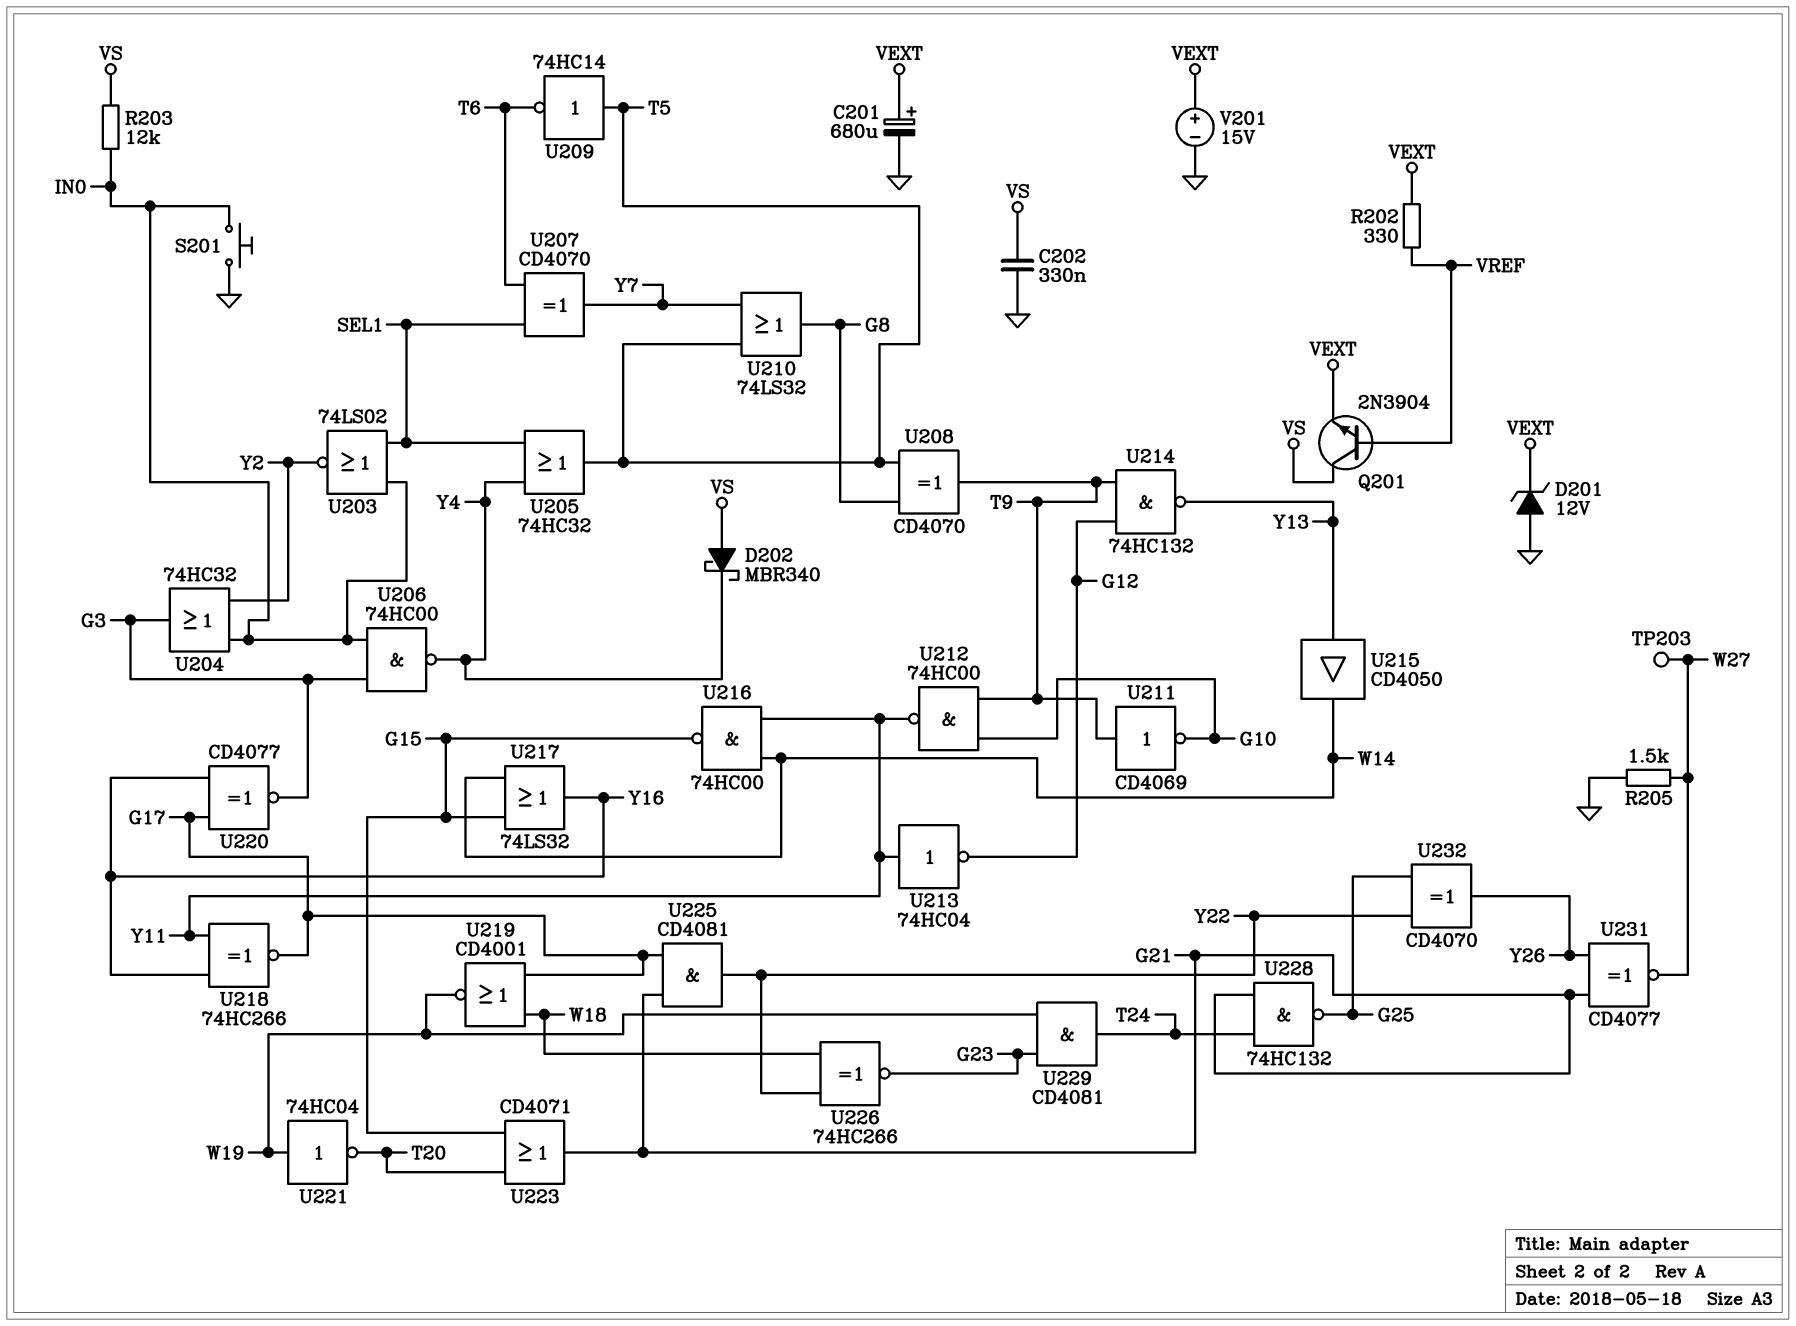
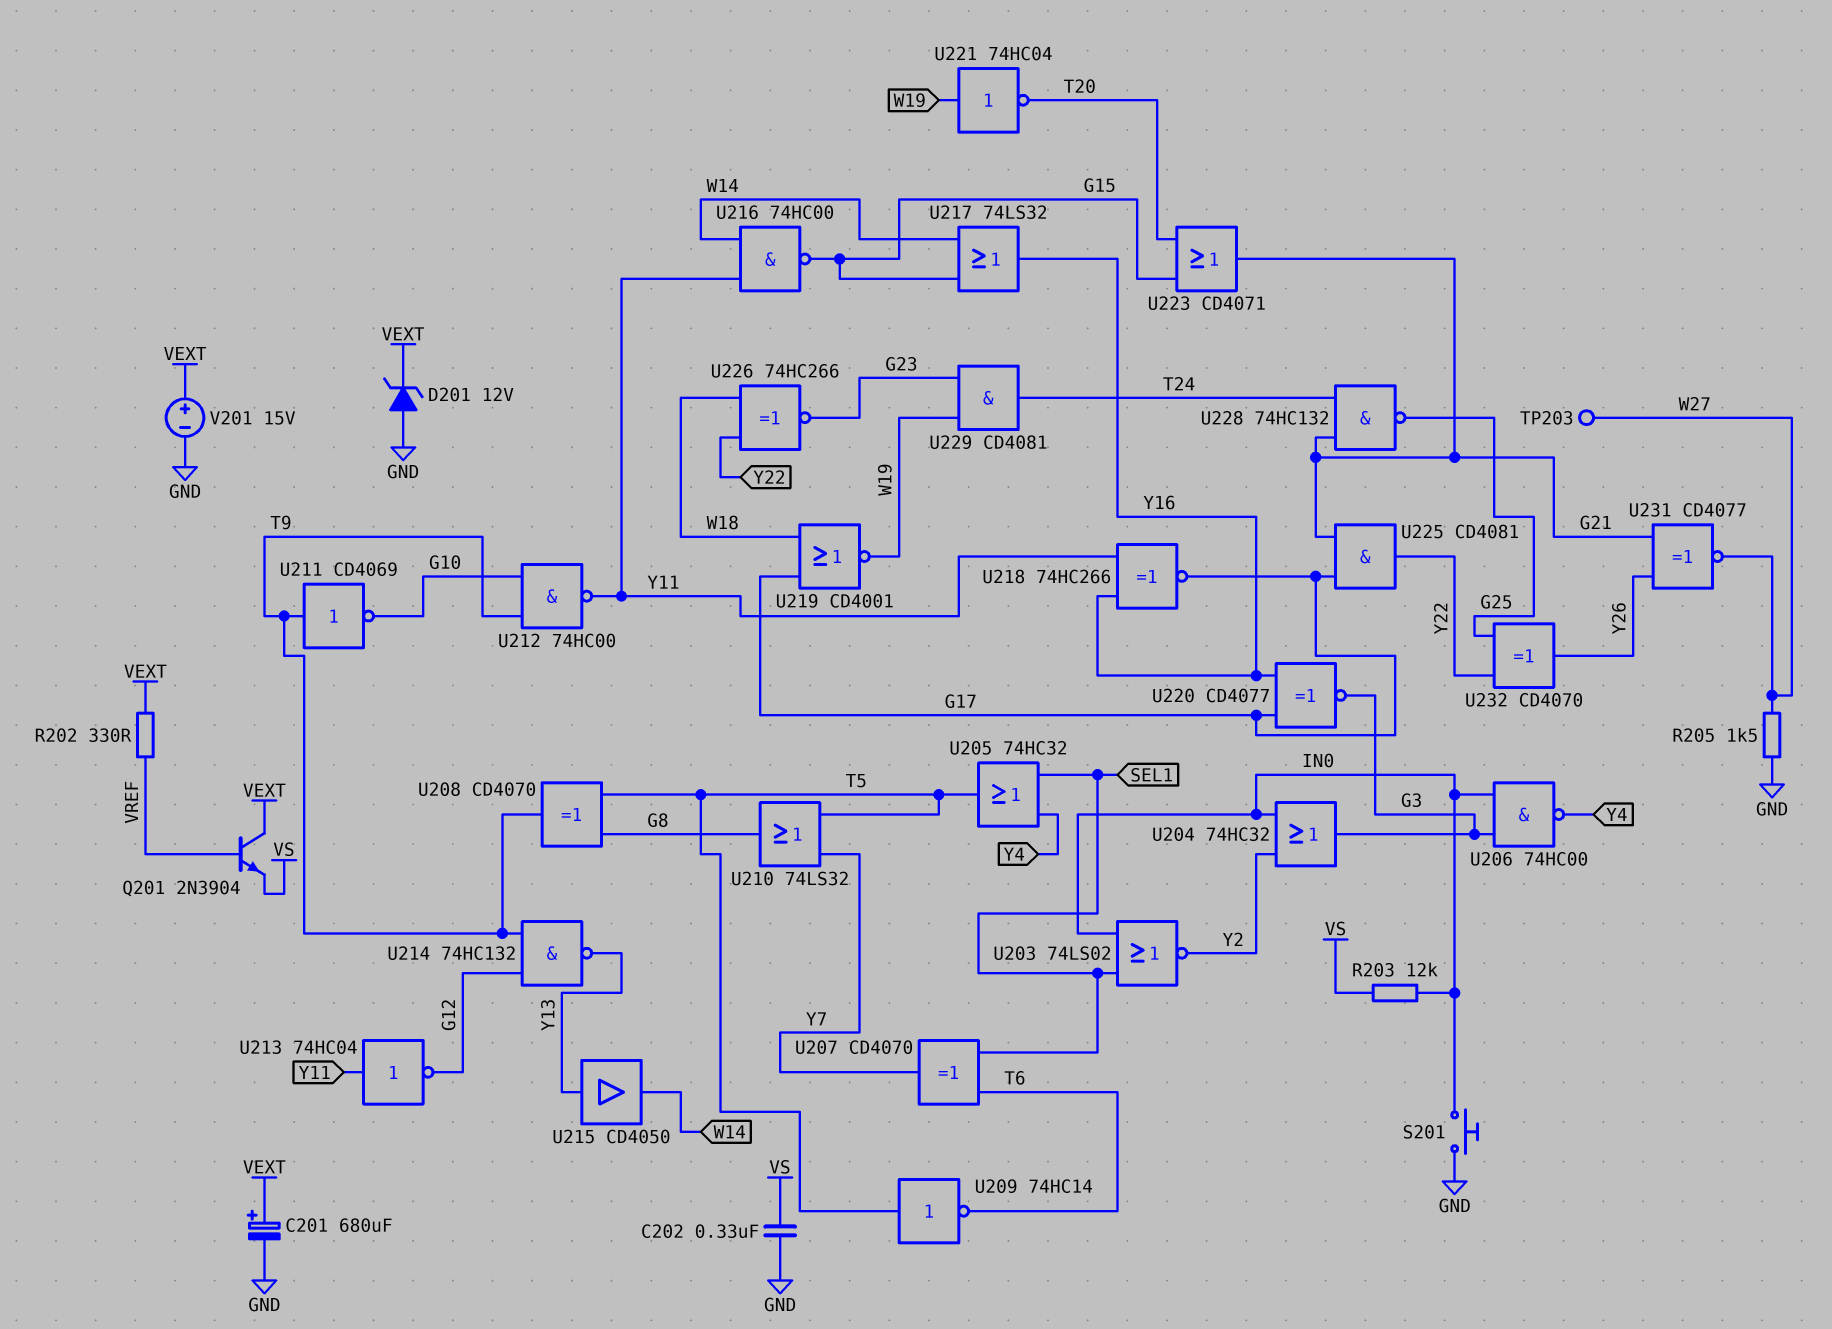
D202: schottky MBR340 (A VS, K Y4) -> none
Q201: NPN 2N3904 (B VREF, C VS, E VEXT) -> NPN 2N3904 (B VREF, C VEXT, E VS)

